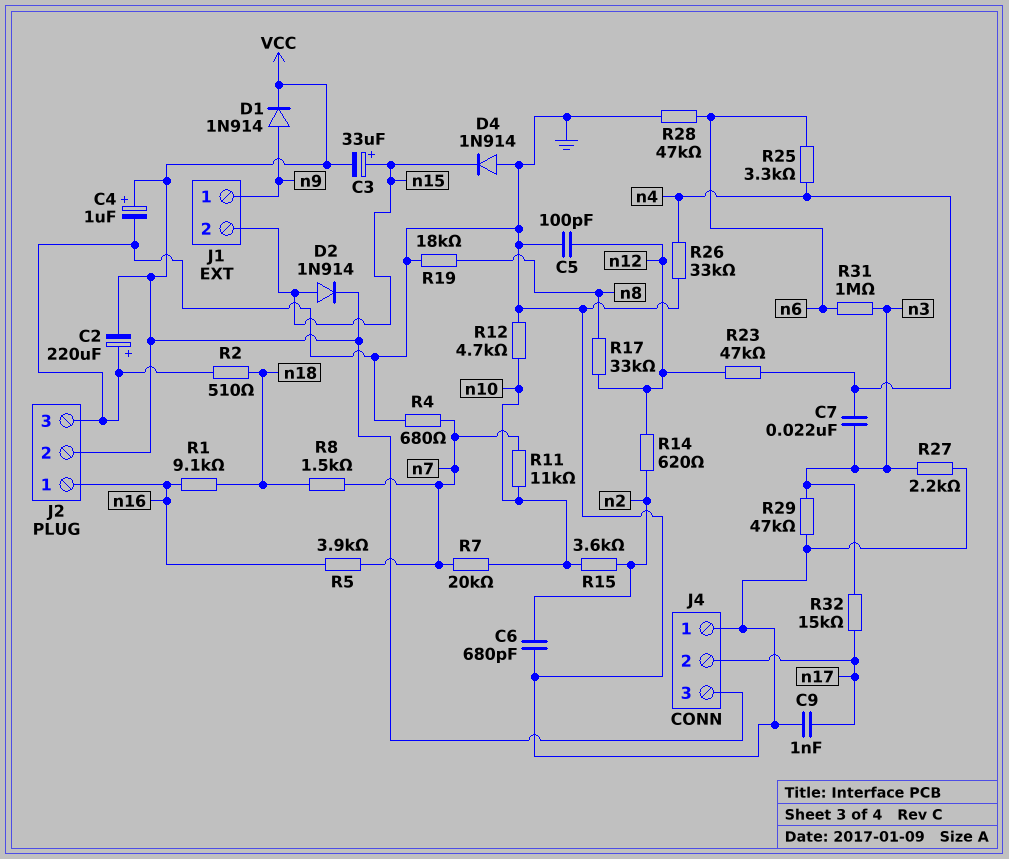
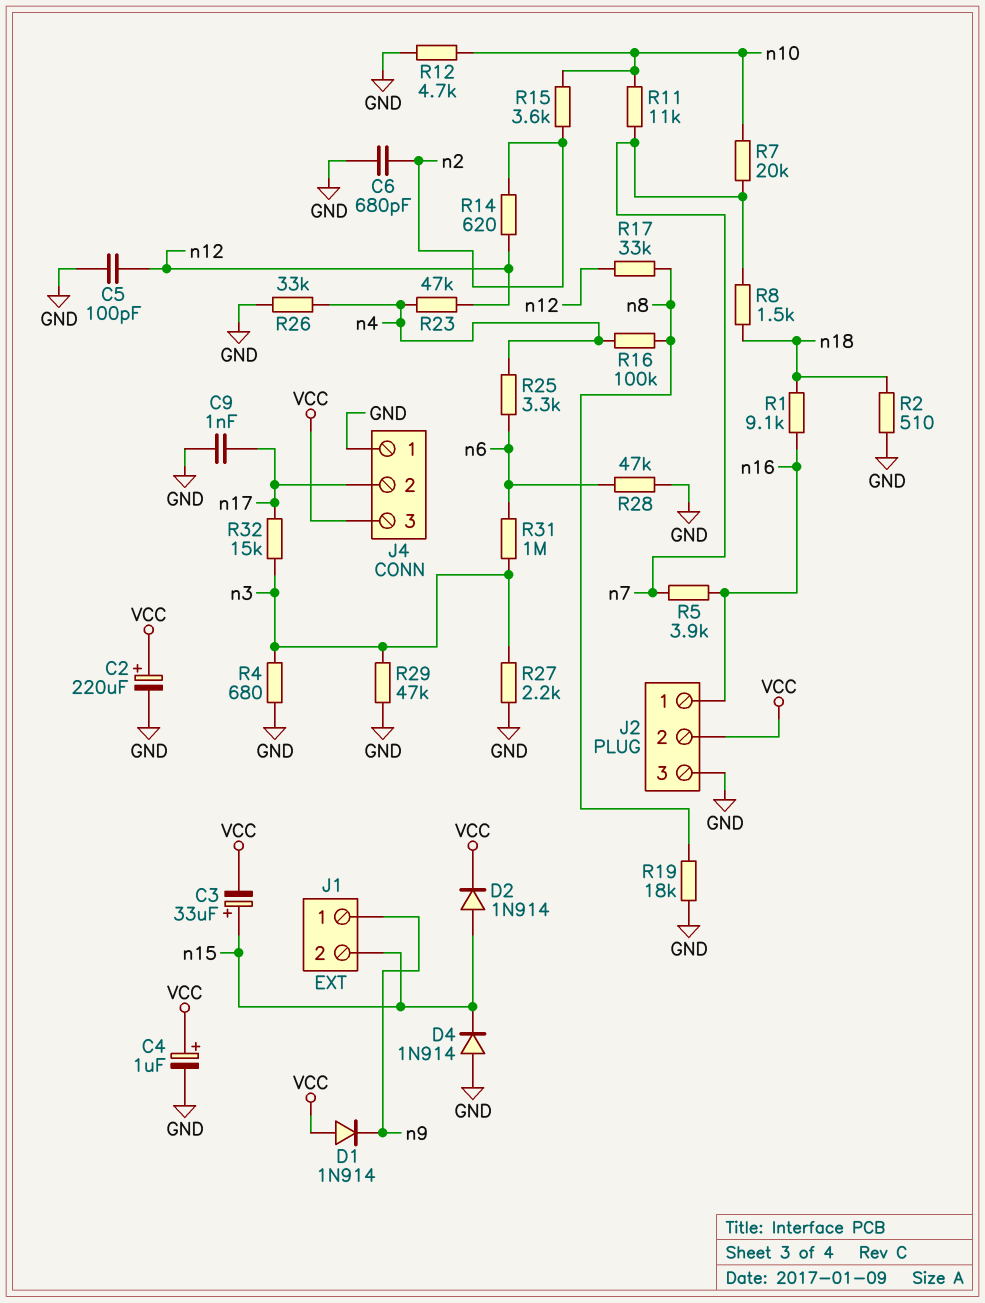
C2: 220uF (plus GND, minus VCC) -> 220uF (plus VCC, minus GND)
C7: 22nF (n3, n4) -> none
D1: diode 1N914 (A n9, K VCC) -> diode 1N914 (A VCC, K n9)
R4: 680 (GND, n7) -> 680 (GND, n3)
R16: none -> 100k (n4, n8)

